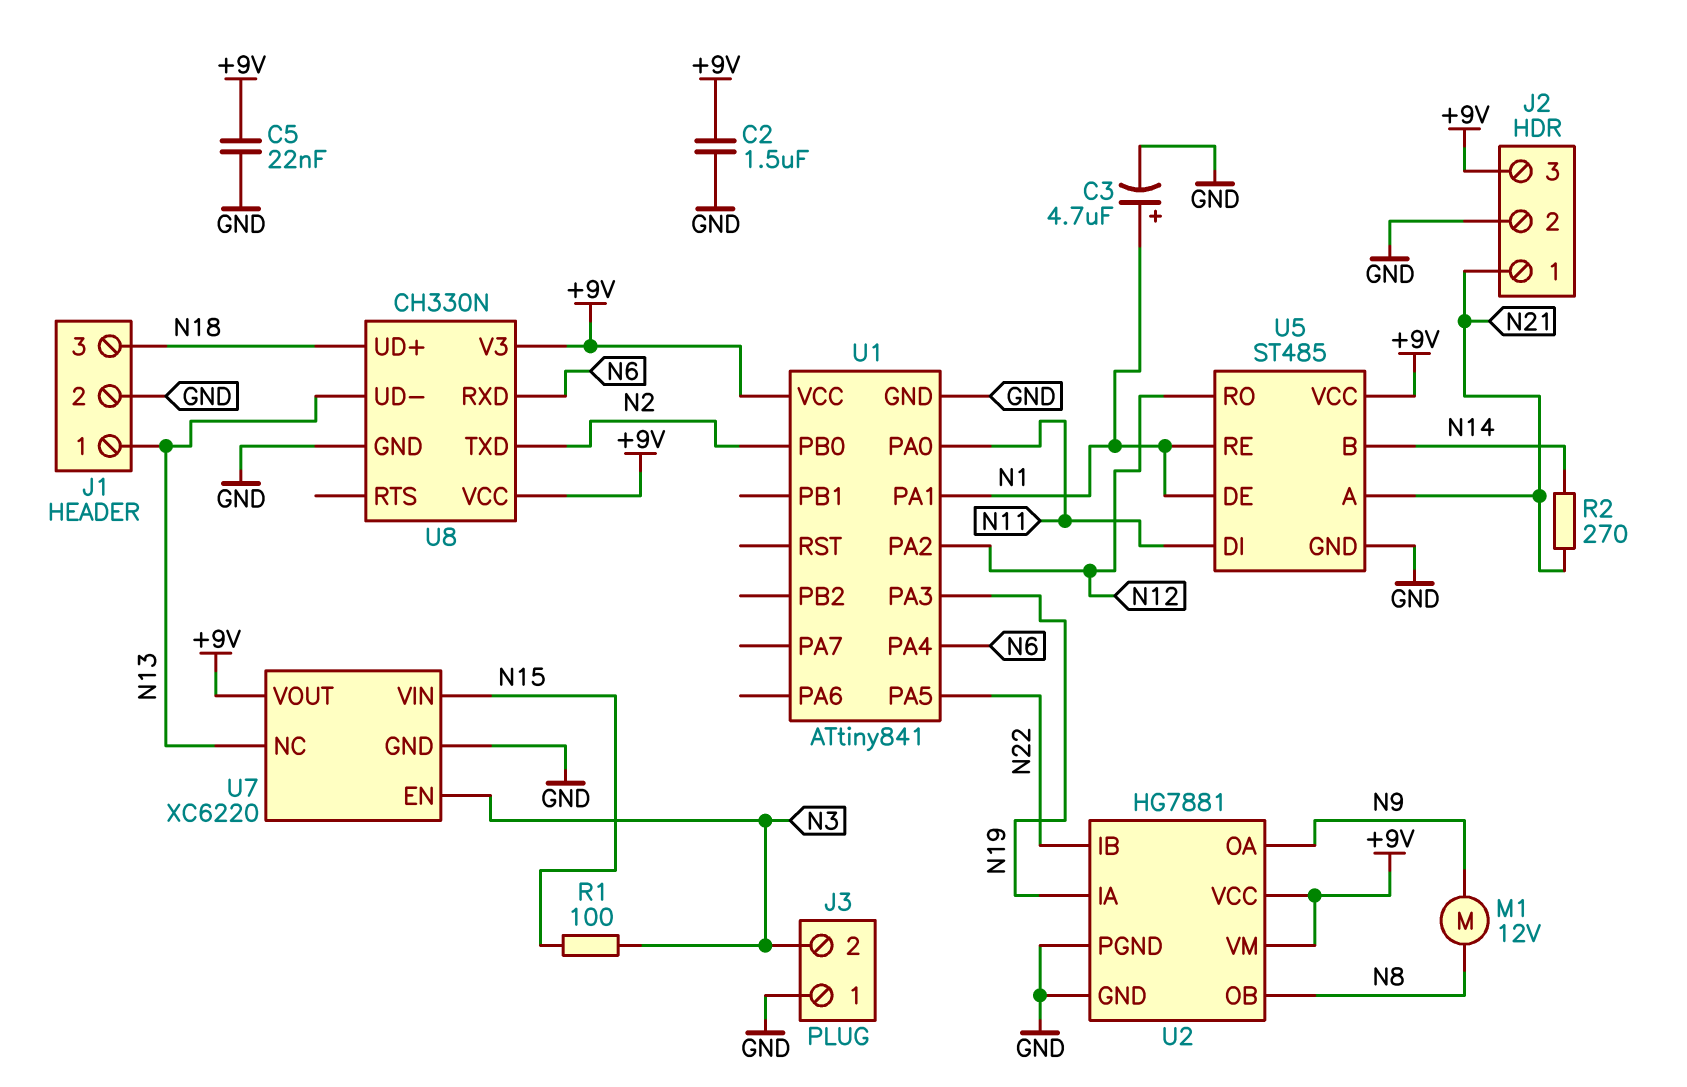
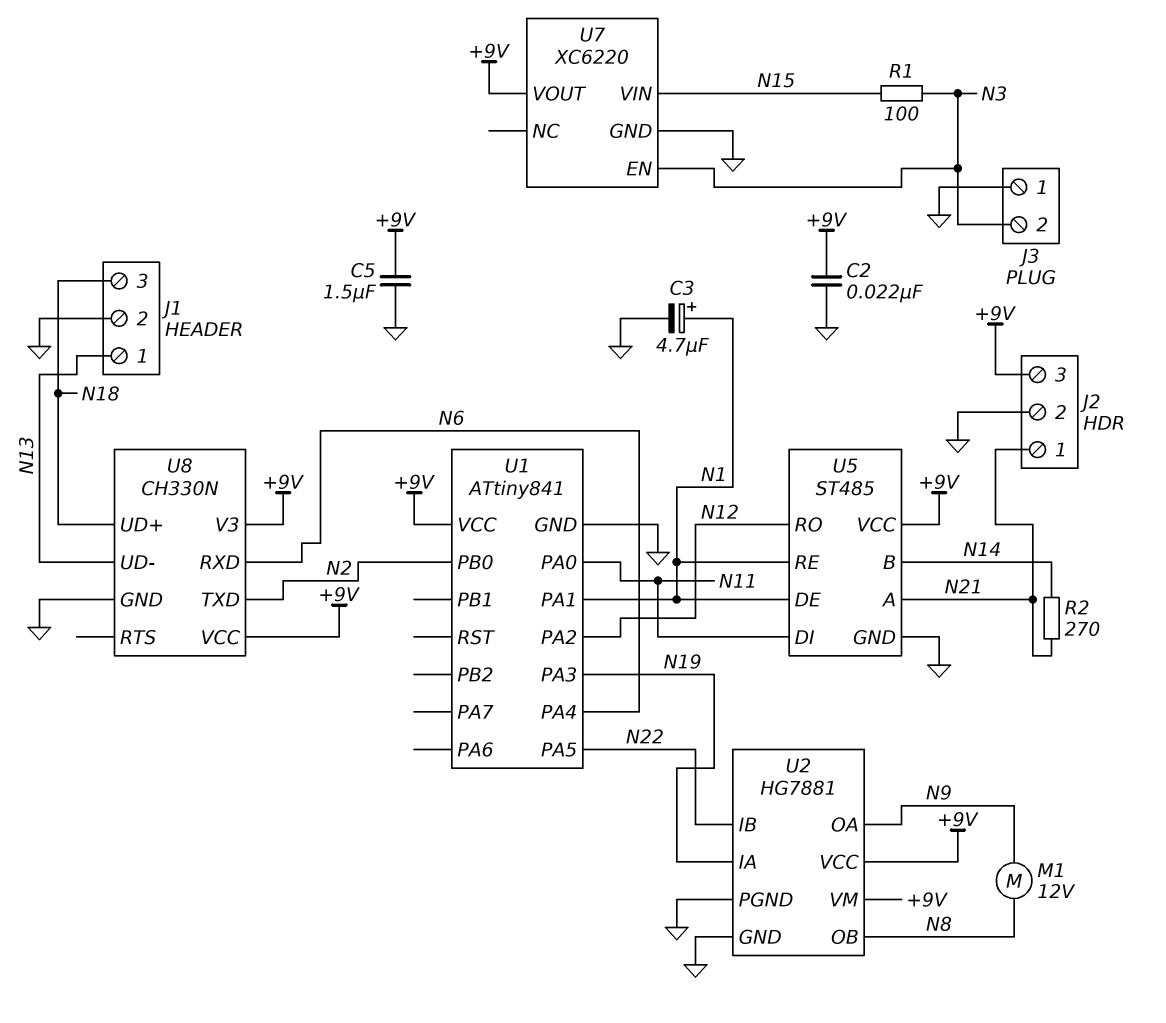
C2: 1.5uF (+9V, GND) -> 22nF (+9V, GND)
C5: 22nF (+9V, GND) -> 1.5uF (+9V, GND)
U7 pin NC: N13 -> none

